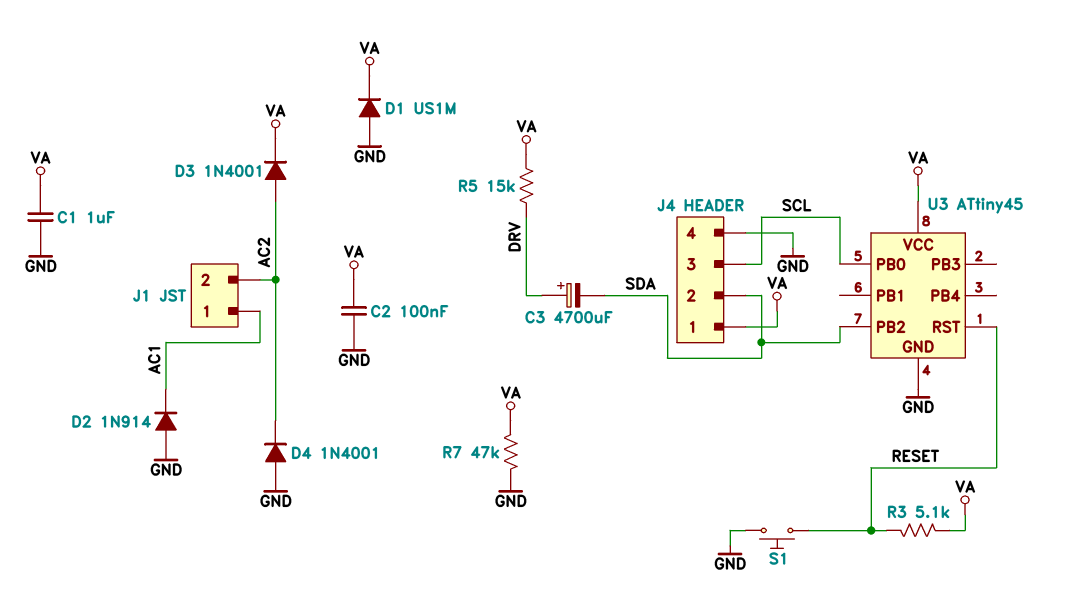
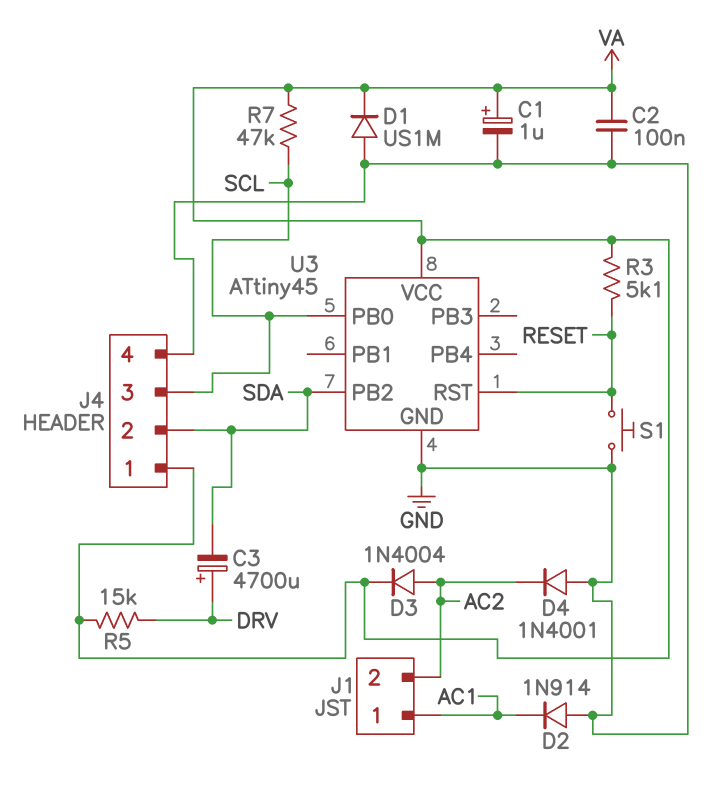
C1: 1uF (GND, VA) -> 1uF (plus VA, minus GND)
D3: diode 1N4001 (A AC2, K VA) -> diode 1N4004 (A AC2, K VA)
R7: 47k (GND, VA) -> 47k (SCL, VA)

